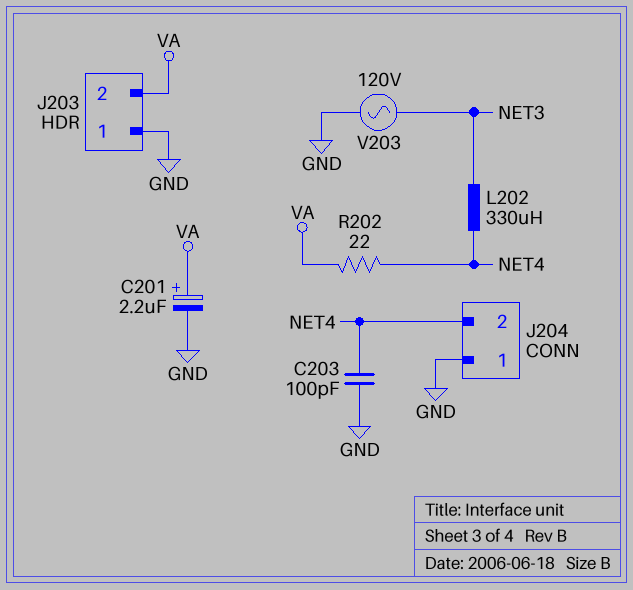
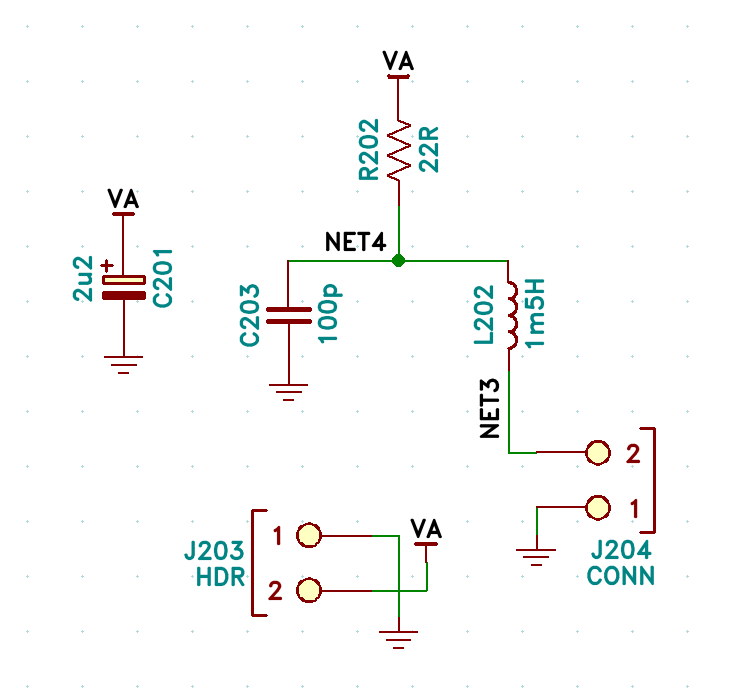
J204 pin 2: NET4 -> NET3
L202: 330uH (NET3, NET4) -> 1.5mH (NET3, NET4)
V203: AC 120V (GND, NET3) -> none

